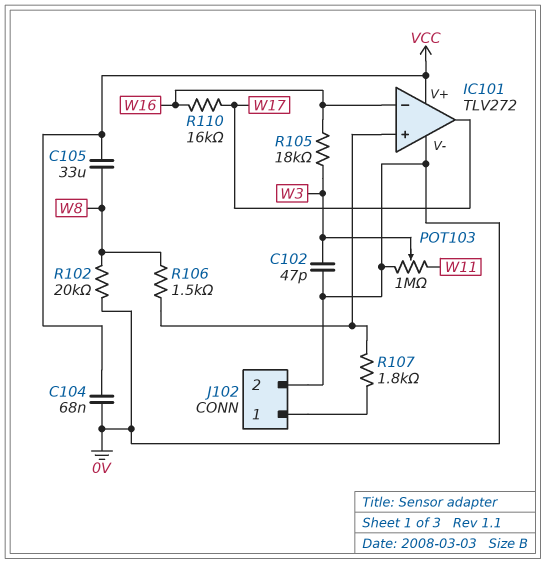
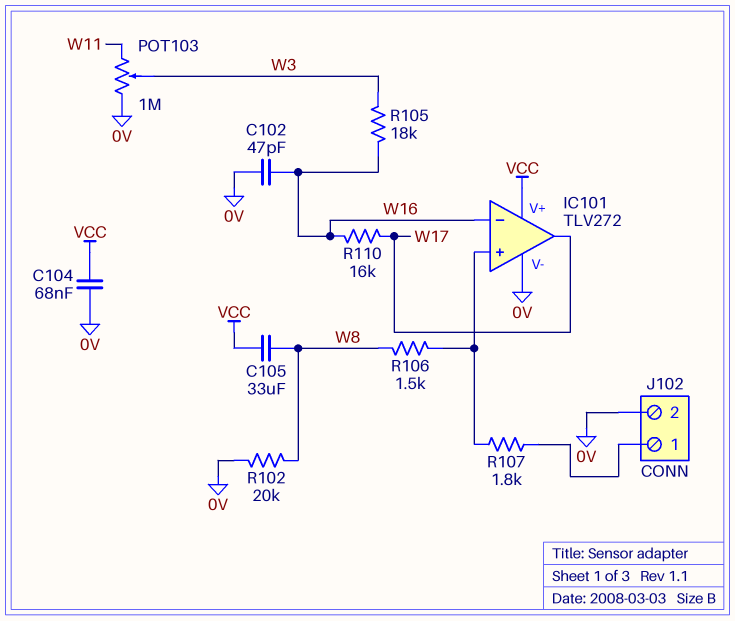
C102: 47pF (0V, W3) -> 47pF (0V, W16)

